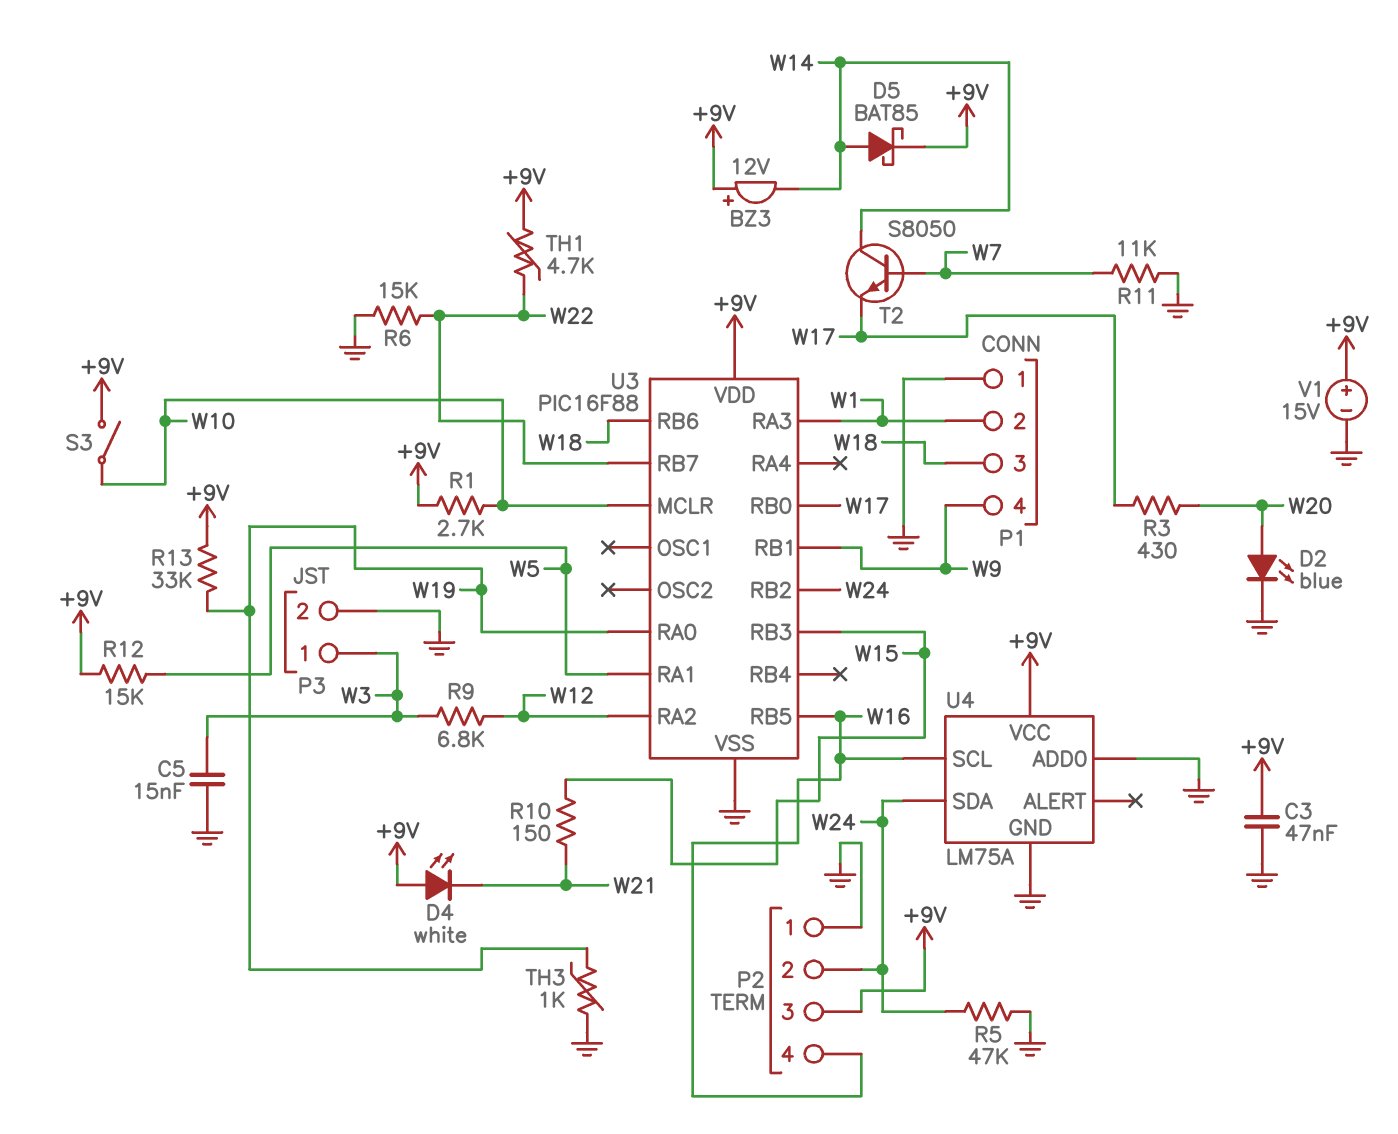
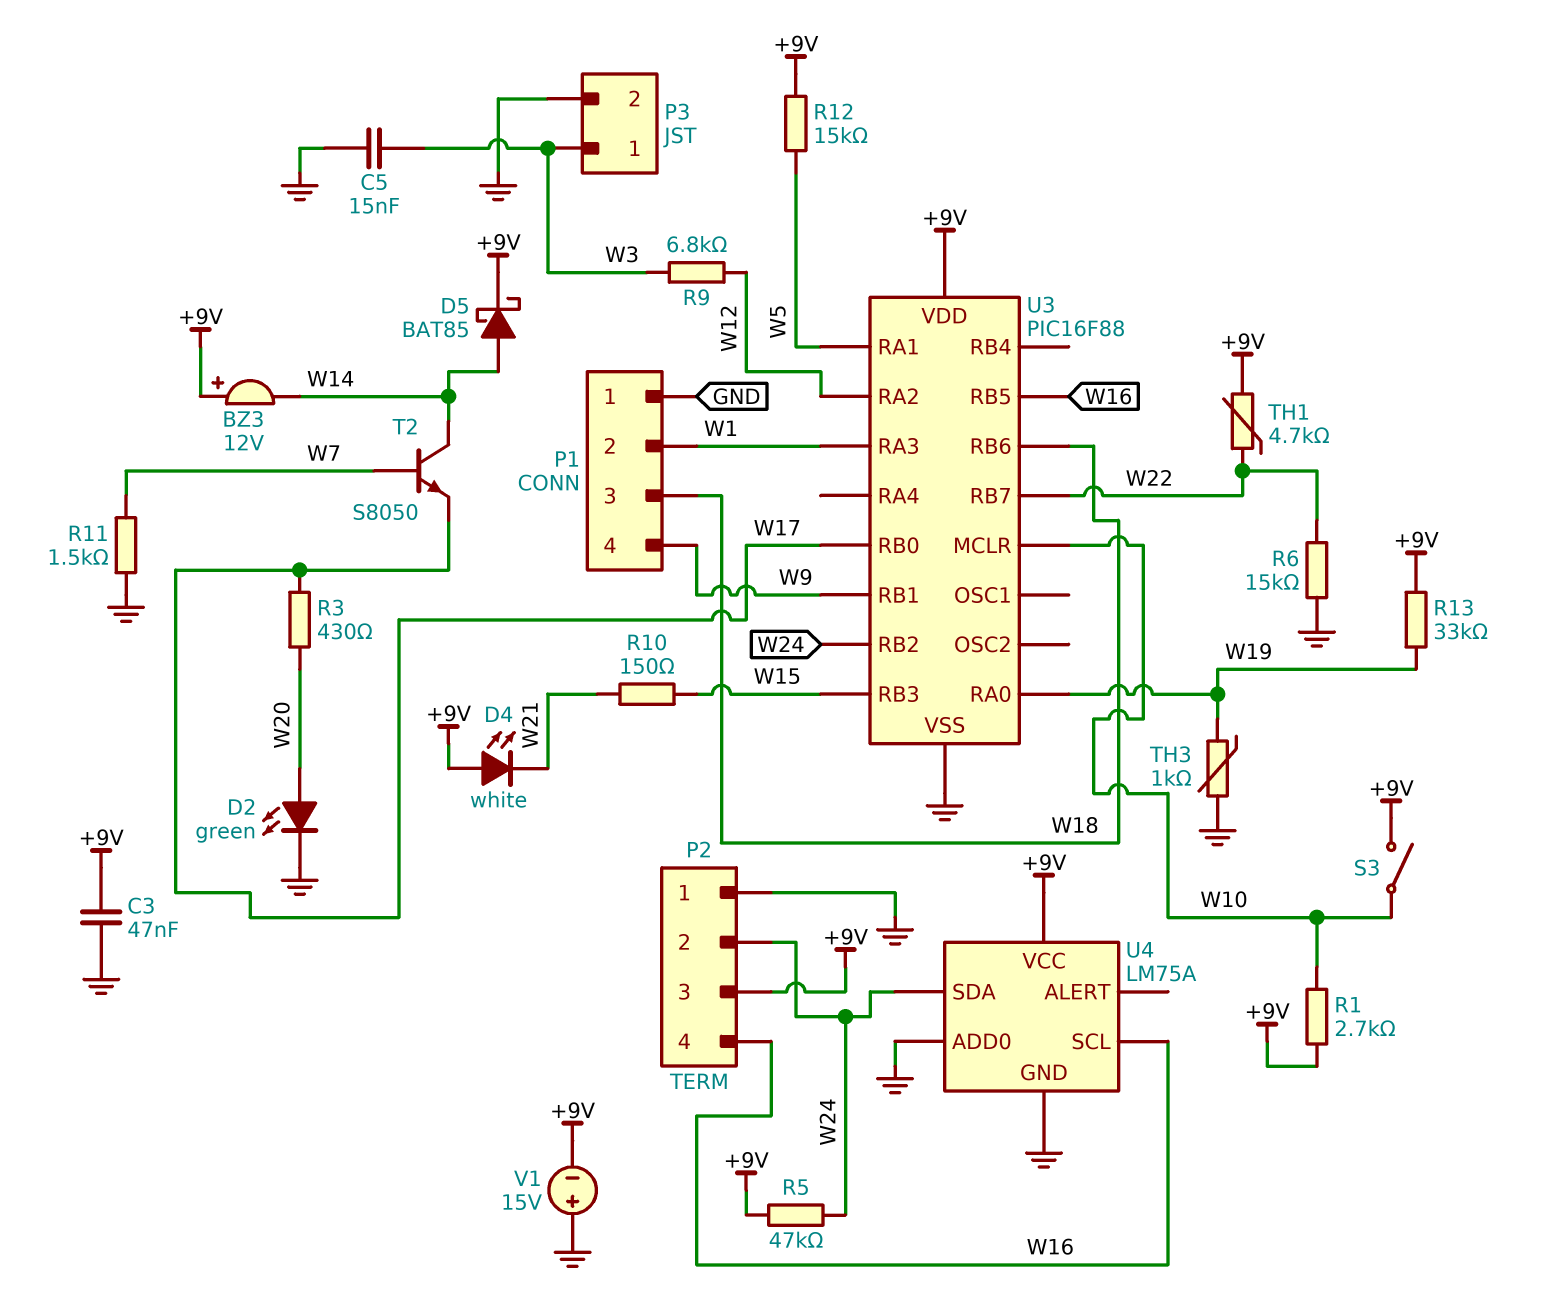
D2: LED blue (A W20, K GND) -> LED green (A W20, K GND)
R5: 47k (GND, W24) -> 47k (+9V, W24)
R11: 11k (GND, W7) -> 1.5k (GND, W7)
V1: 15V (plus +9V, minus GND) -> 15V (plus GND, minus +9V)

